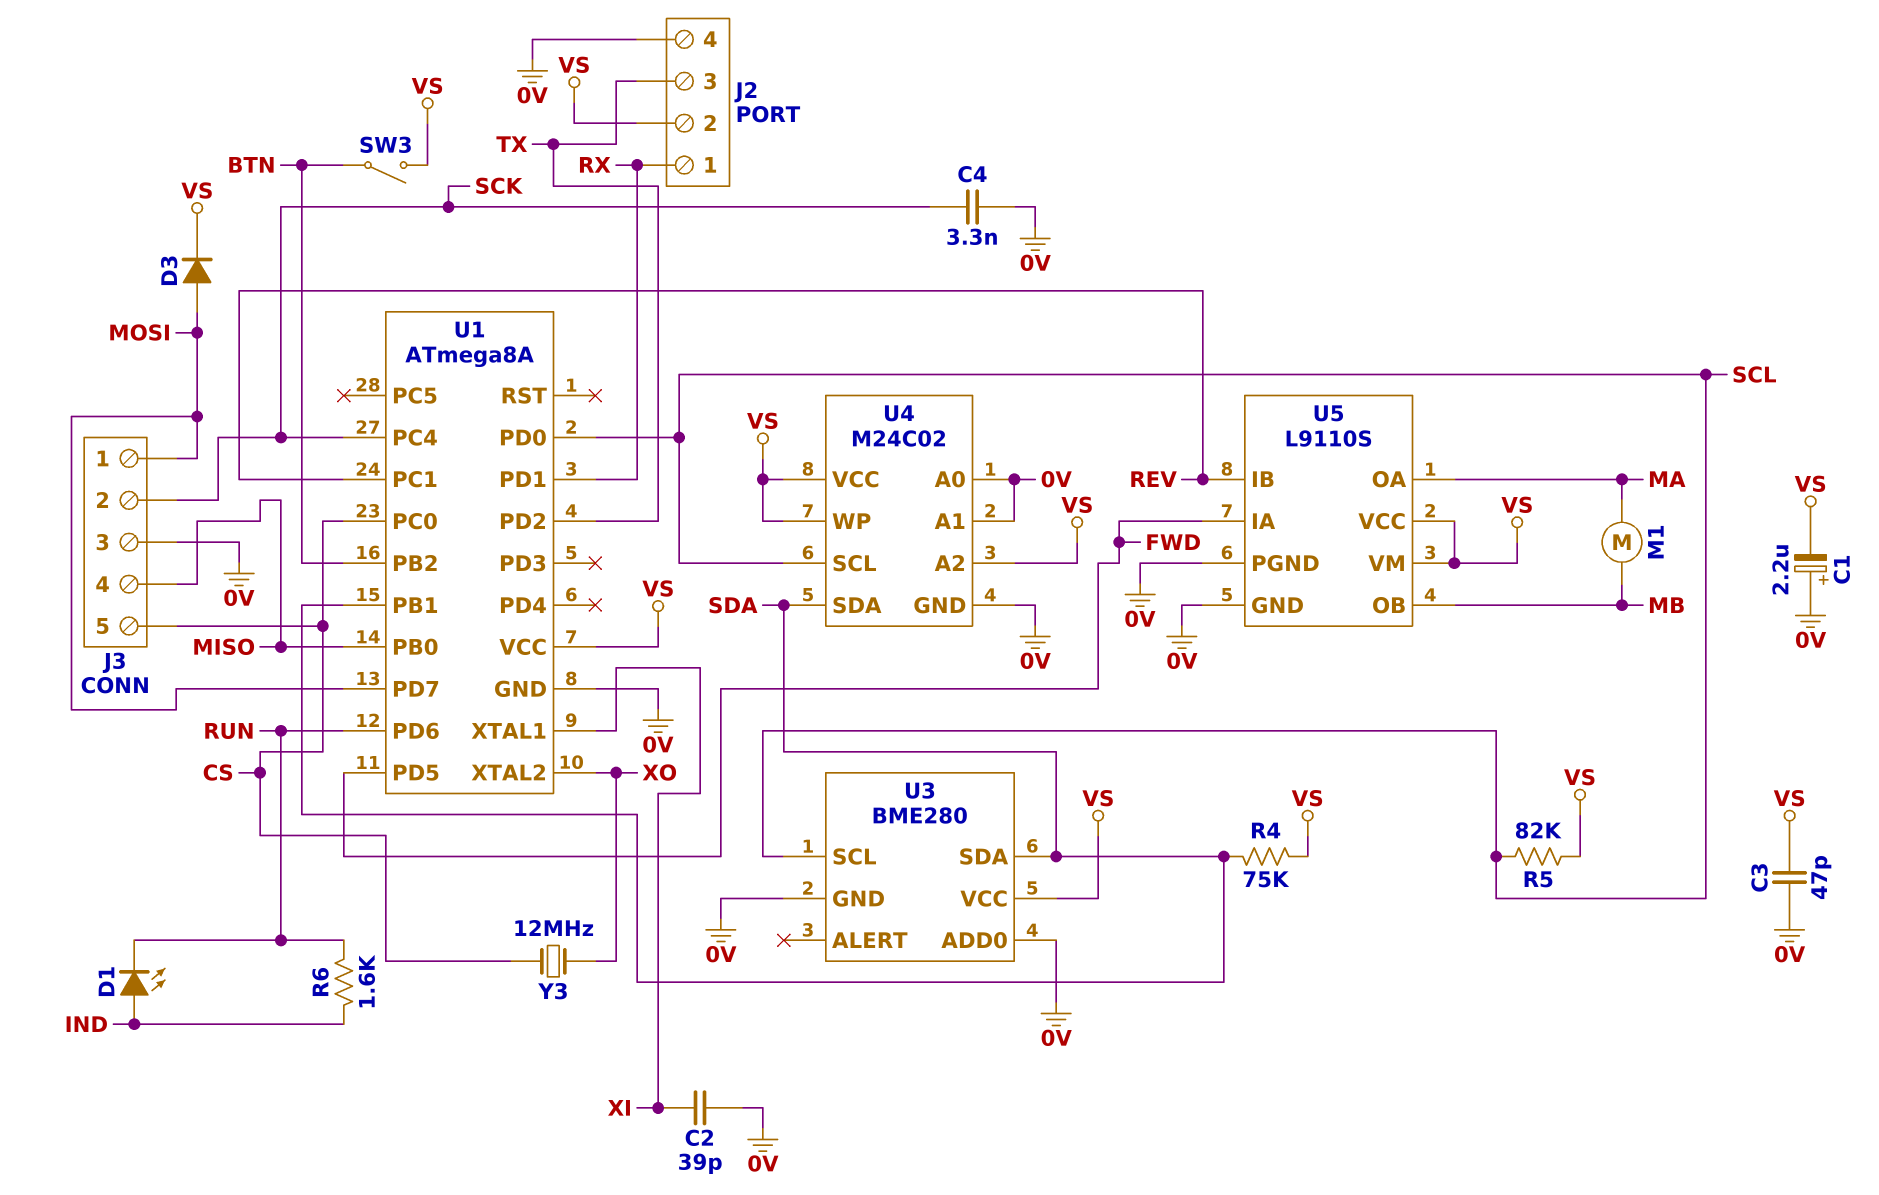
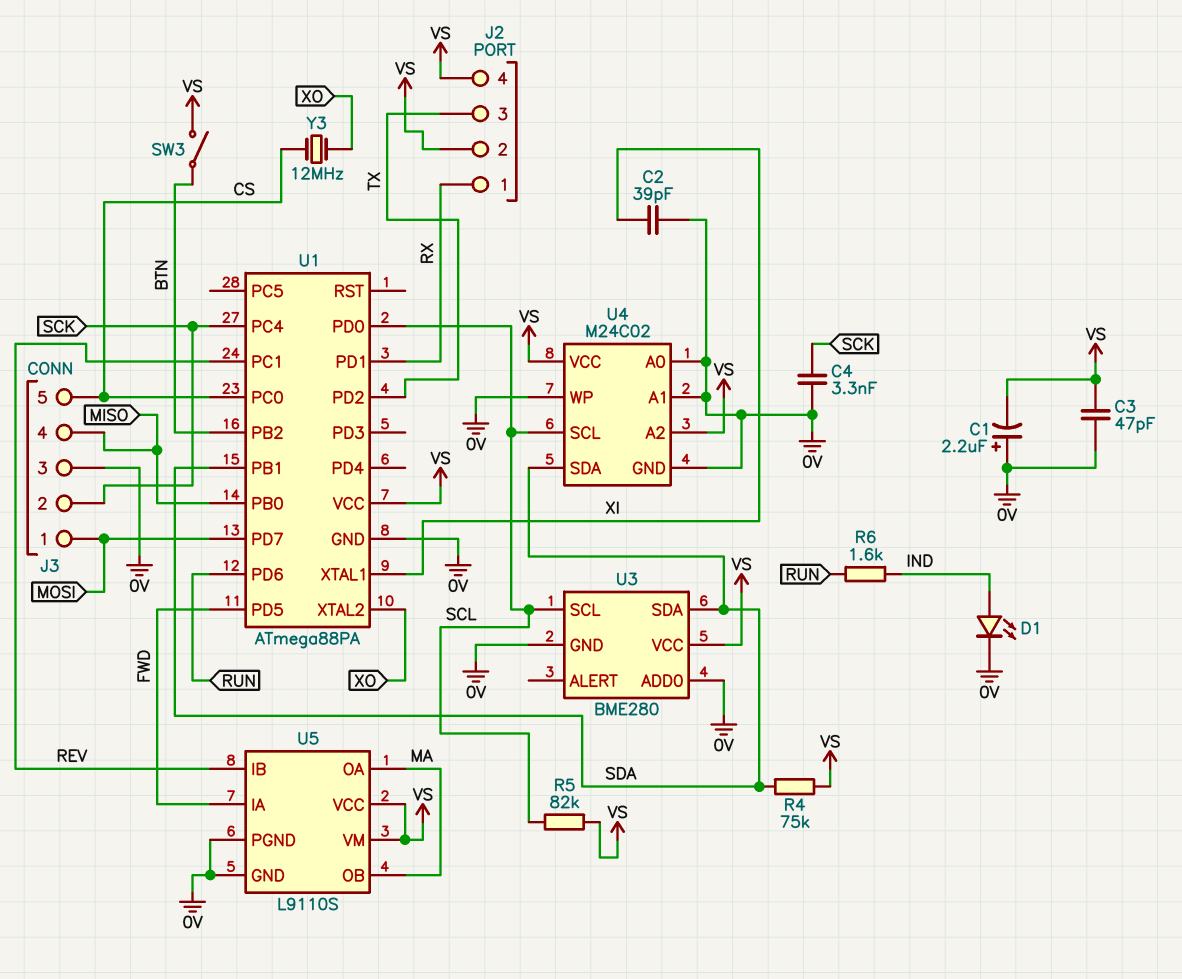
D1: LED (A IND, K RUN) -> LED (A IND, K 0V)
D3: diode (A MOSI, K VS) -> none
J2 pin 4: 0V -> VS
M1: motor (MA, MB) -> none
U1: ATmega8A -> ATmega88PA
U4 pin WP: VS -> 0V
U5 pin OB: MB -> MA

